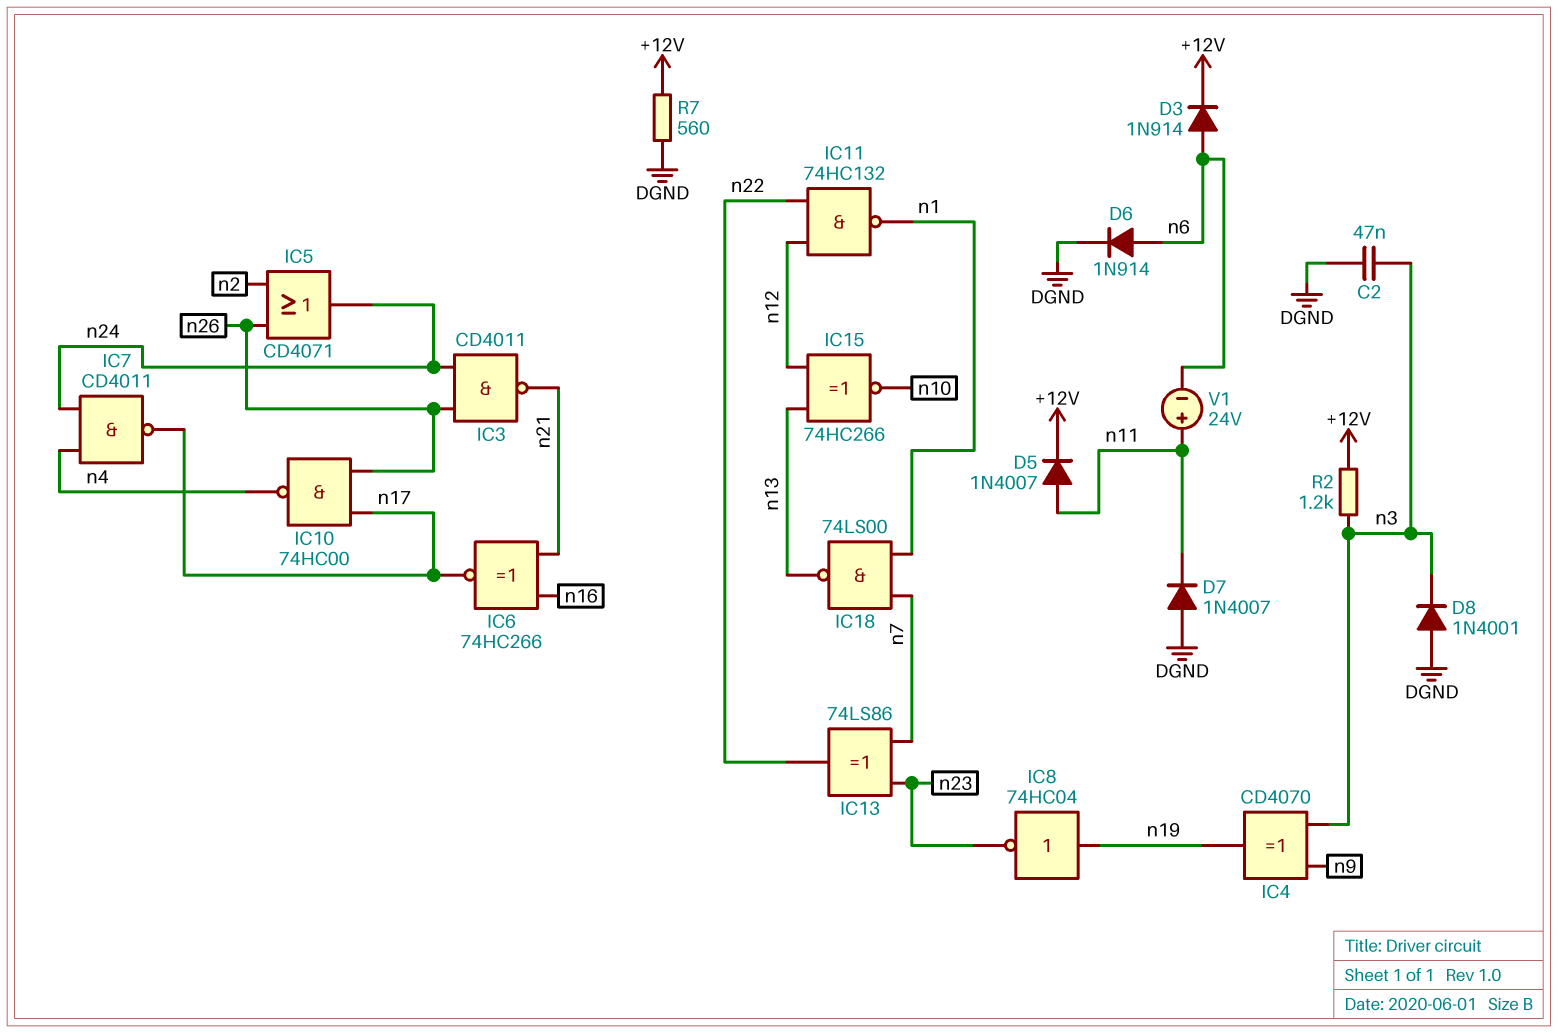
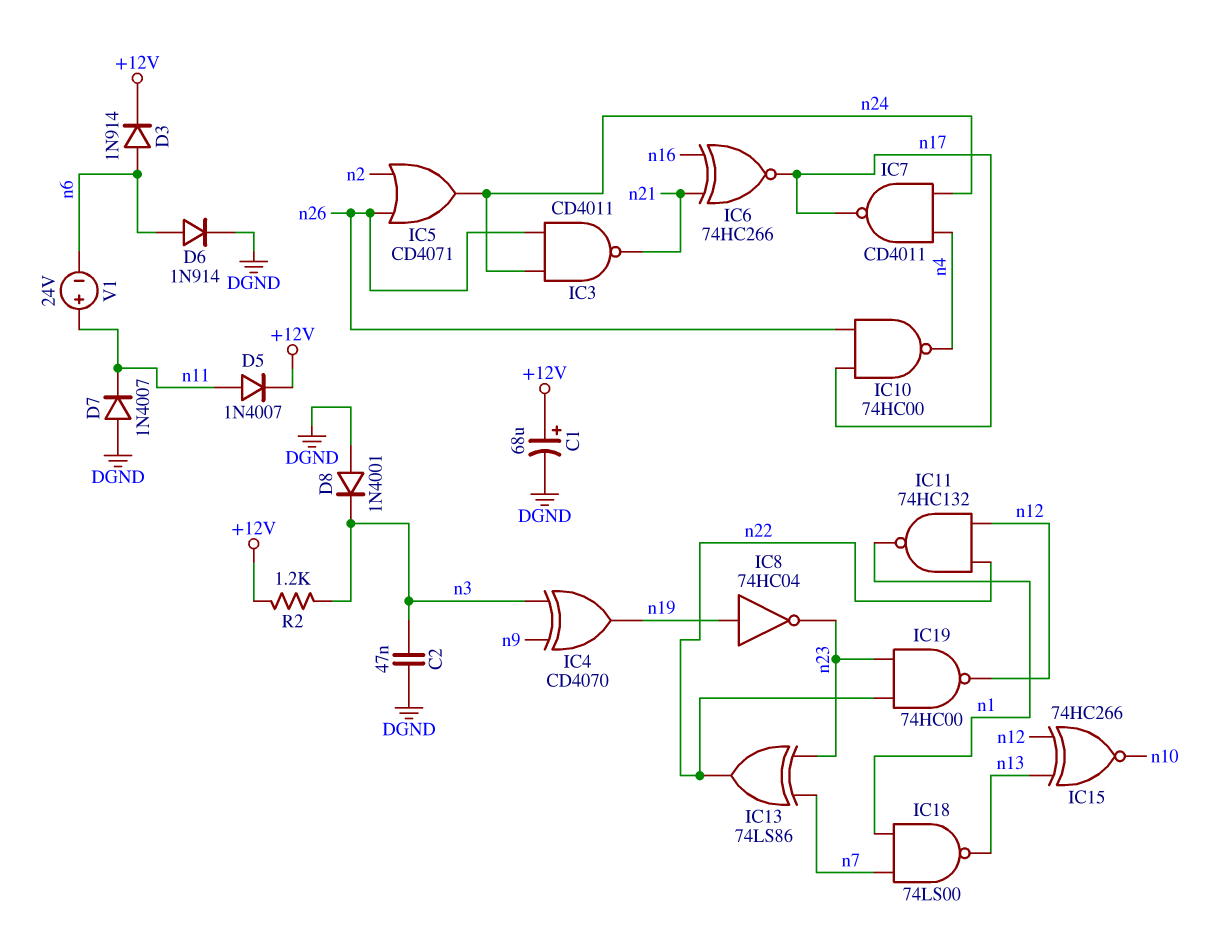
C1: none -> 68uF (plus +12V, minus DGND)
IC19: none -> NAND 74HC00 (in n22, in n23, out n12)
R7: 560 (+12V, DGND) -> none

